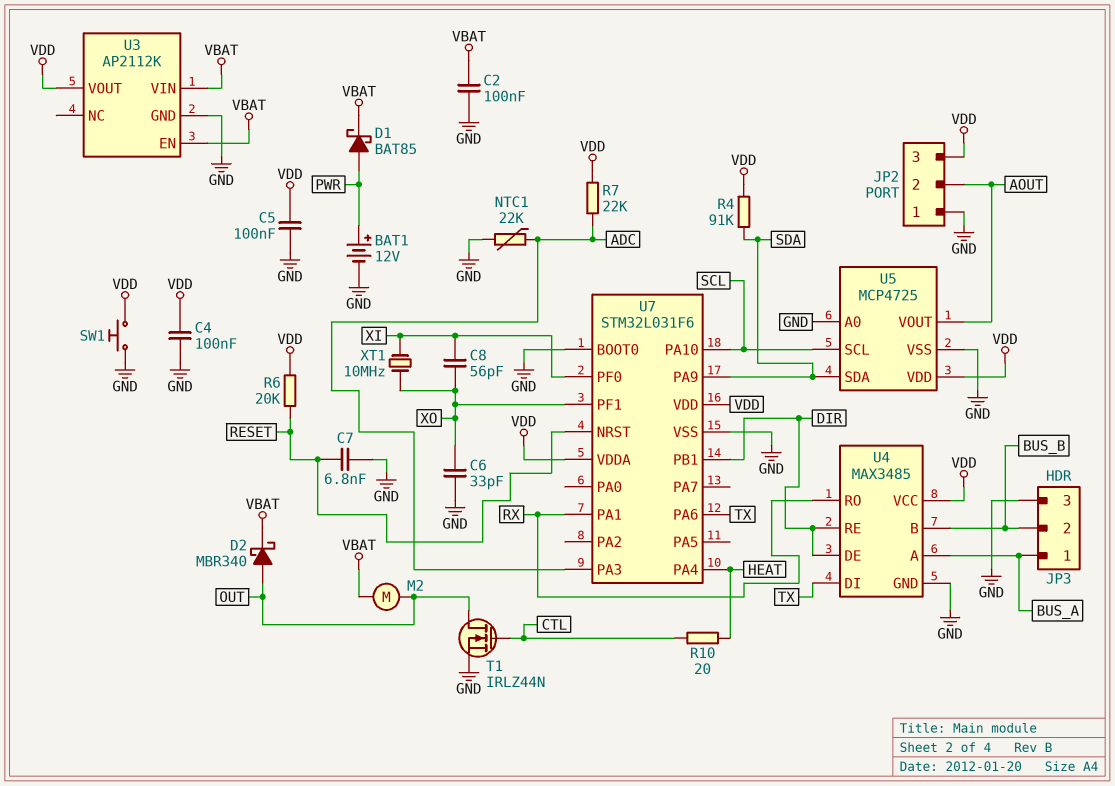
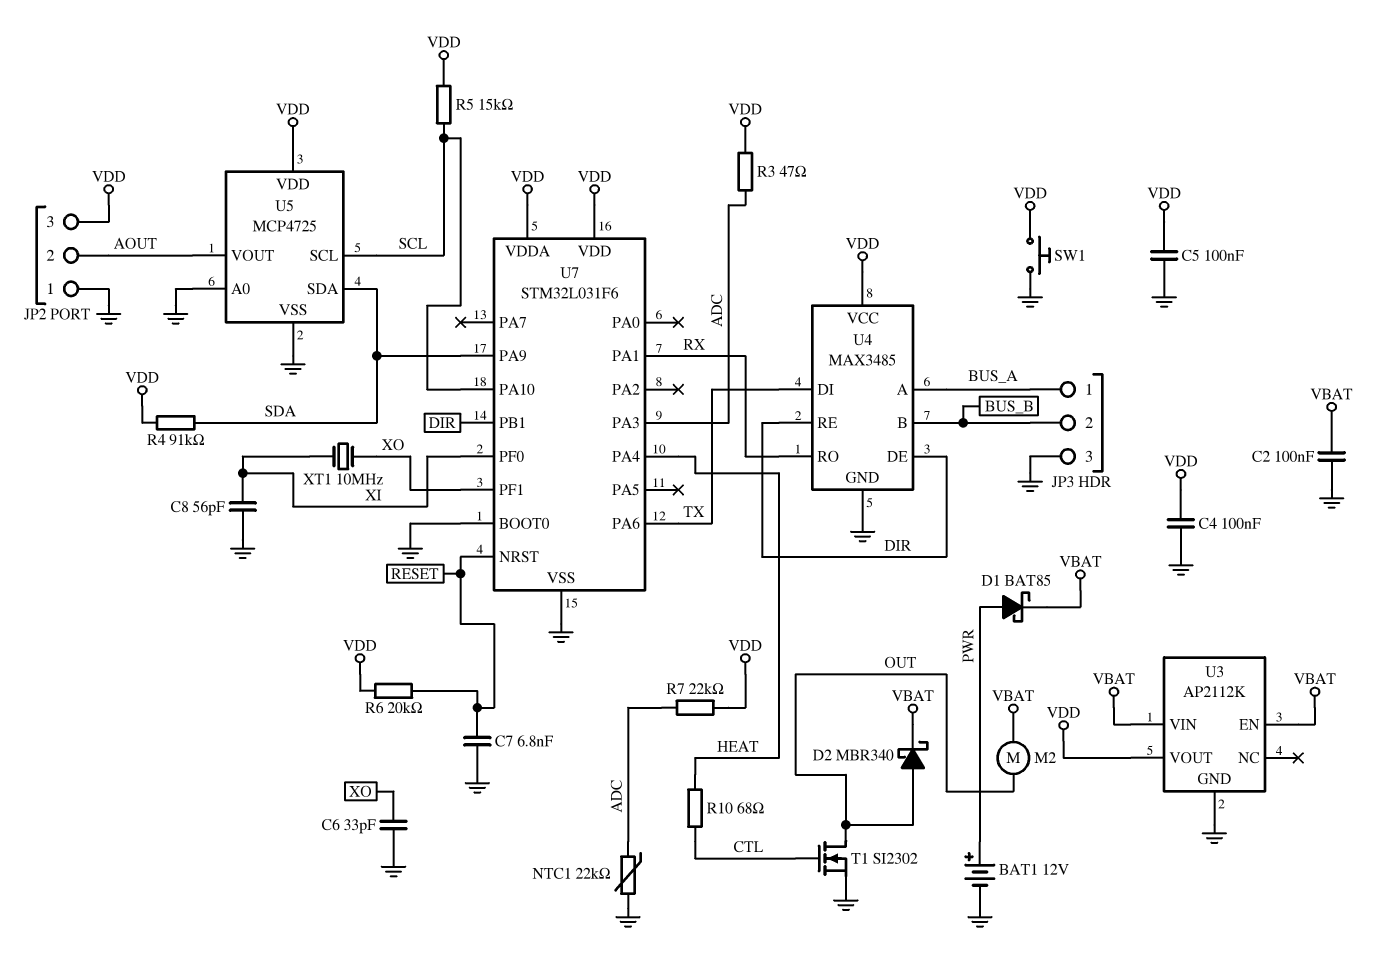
C8: 56pF (XI, XO) -> 56pF (GND, XI)
R3: none -> 47 (ADC, VDD)
R5: none -> 15k (SCL, VDD)
R10: 20 (CTL, HEAT) -> 68 (CTL, HEAT)
T1: NMOS IRLZ44N (G CTL, D OUT, S GND) -> NMOS SI2302 (G CTL, D OUT, S GND)

